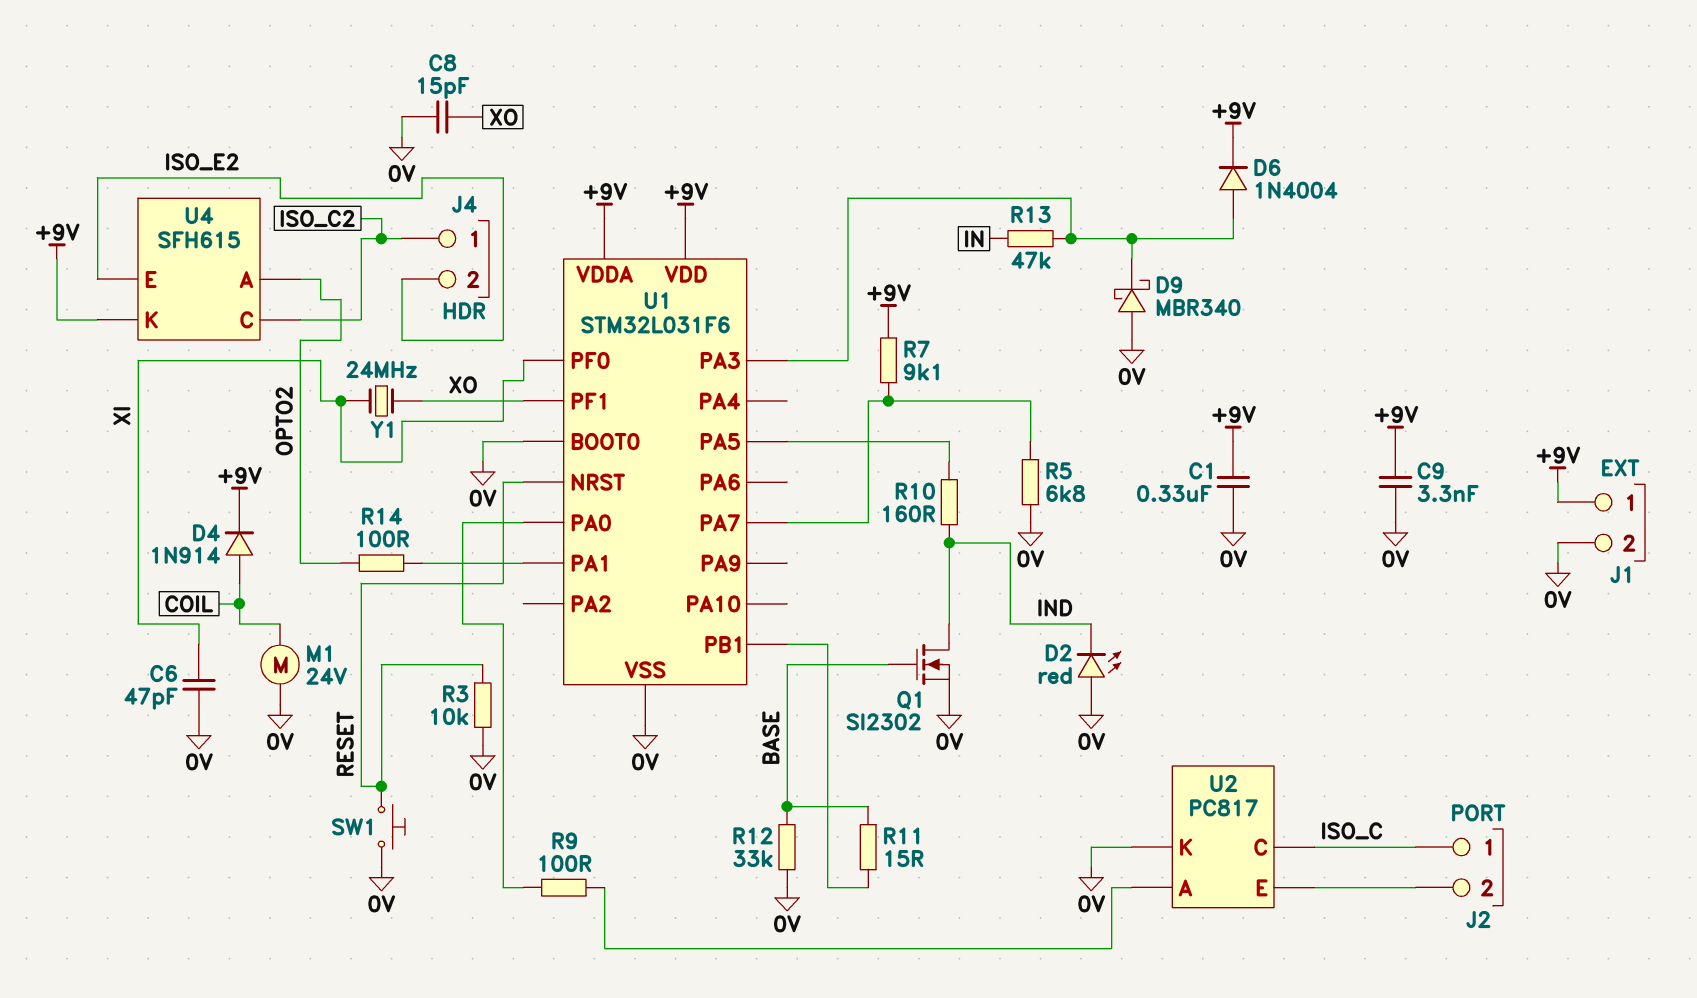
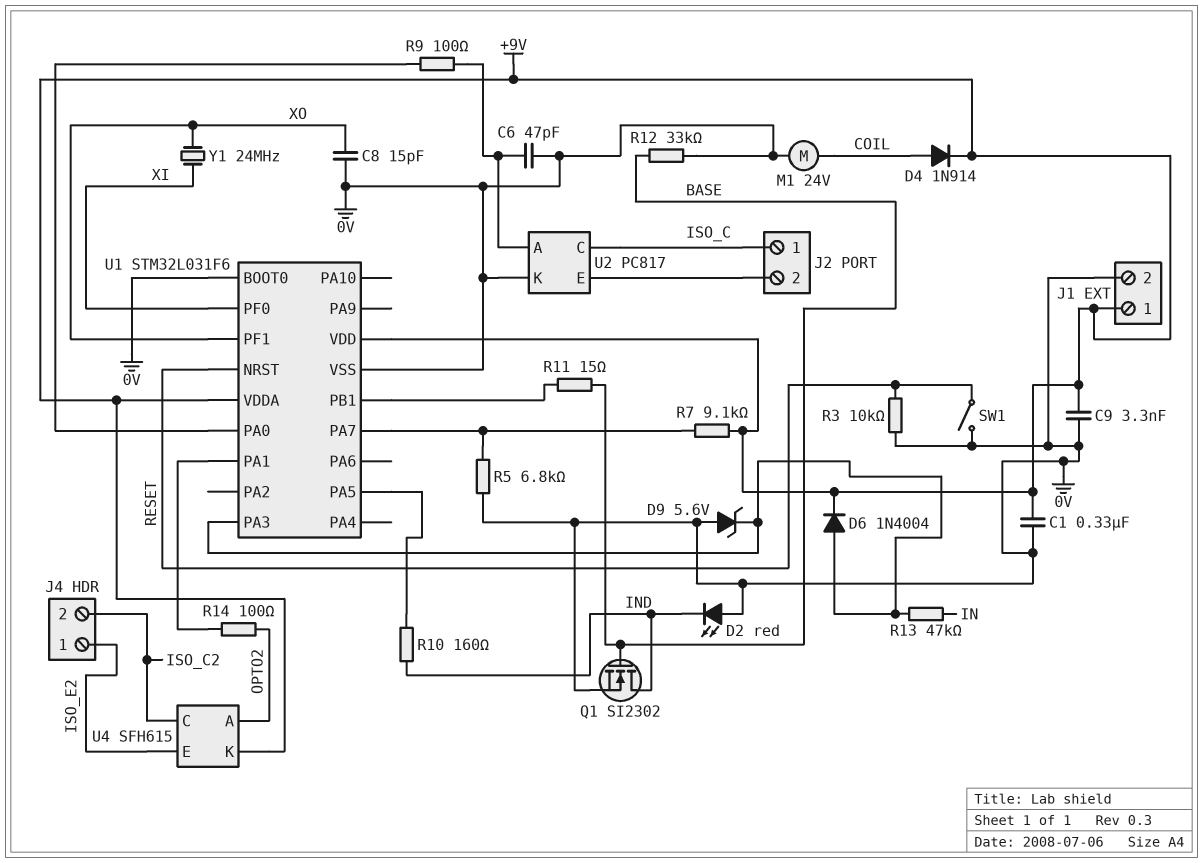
C6: 47pF (0V, XI) -> 47pF (0V, U2/A)
D9: schottky MBR340 (A 0V, K U1/PA3) -> zener 5.6V (A 0V, K U1/PA3)
J4 pin 1: ISO_C2 -> ISO_E2
J4 pin 2: ISO_E2 -> ISO_C2
SW1: button (0V, RESET) -> switch (0V, RESET)

